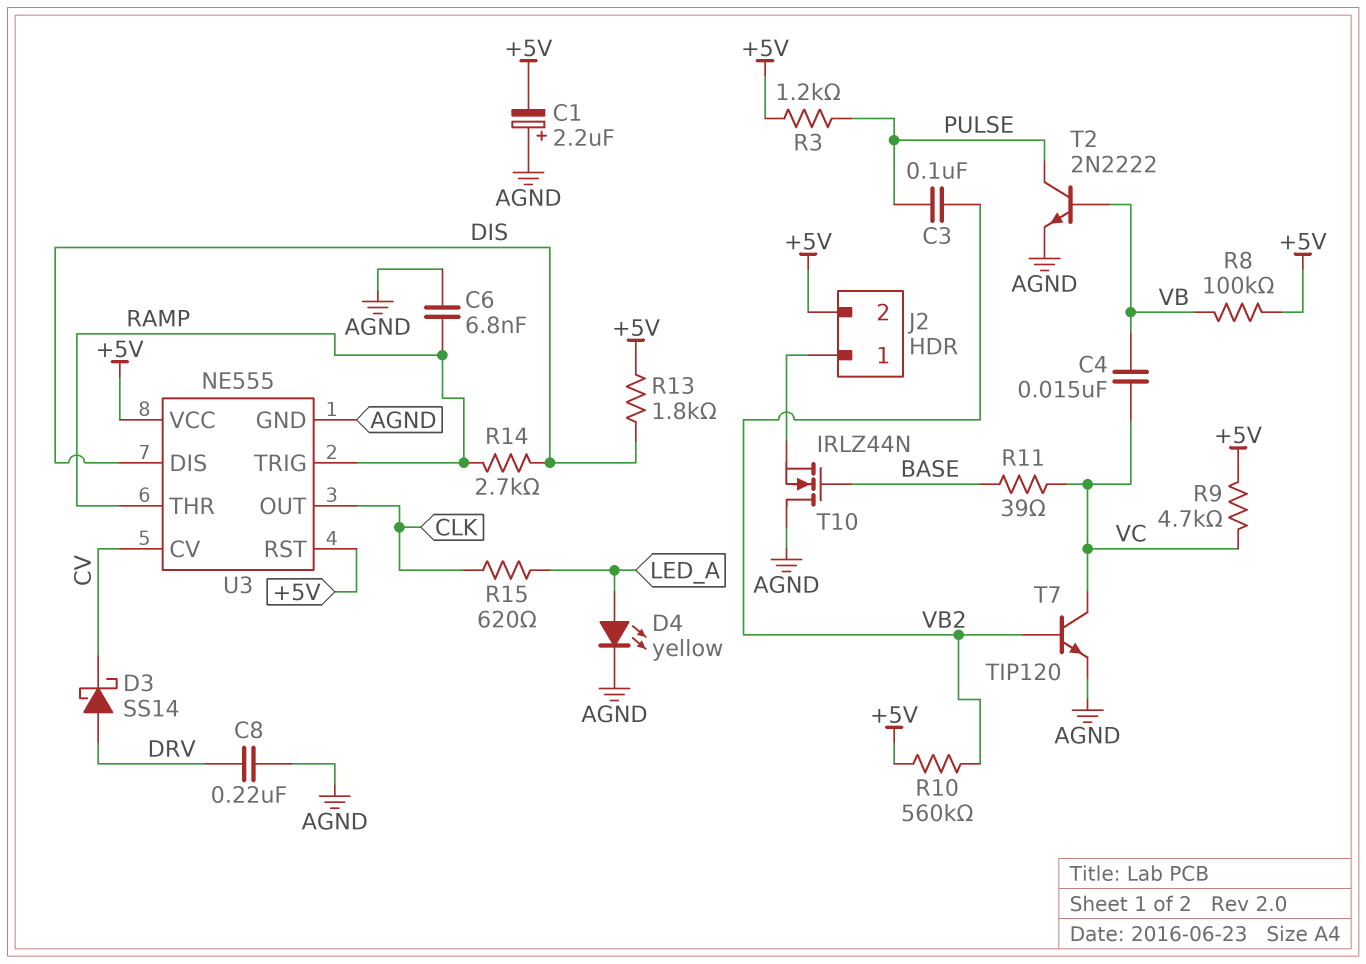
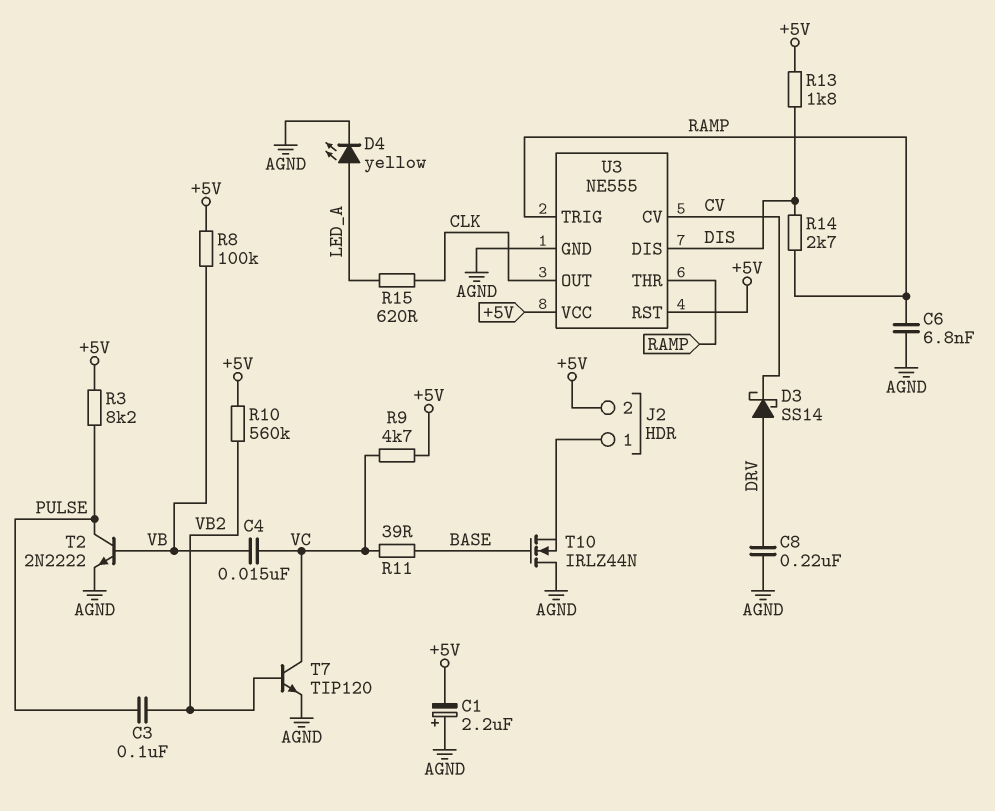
R3: 1.2k (+5V, PULSE) -> 8.2k (+5V, PULSE)

